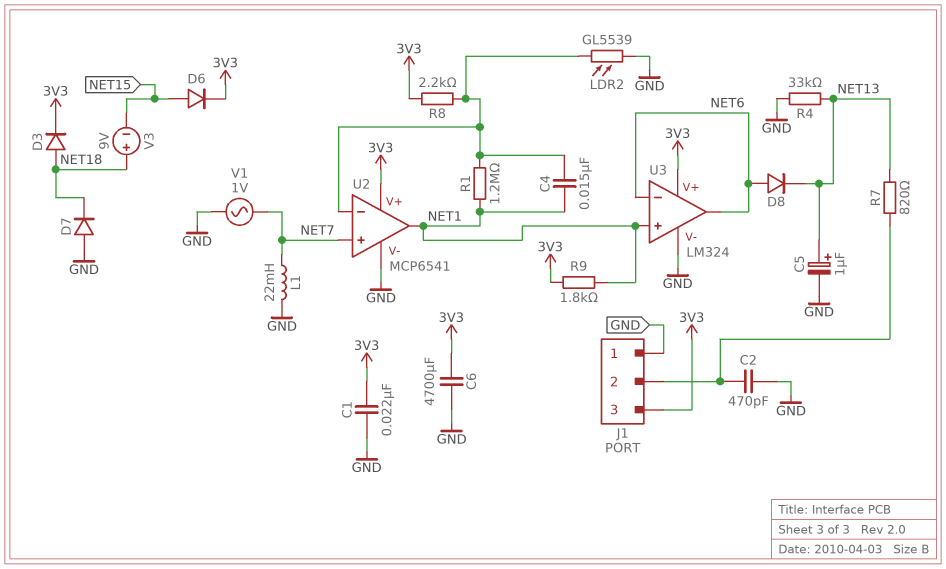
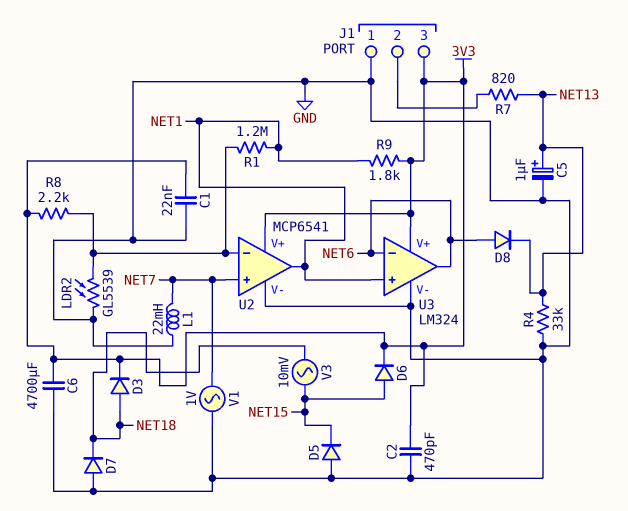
C2: 470pF (GND, J1/2) -> 470pF (3V3, GND)
C4: 15nF (NET1, U2/in-) -> none
D5: none -> diode (A GND, K NET15)
V3: 9V (plus NET18, minus NET15) -> AC 10mV (NET15, NET18)

